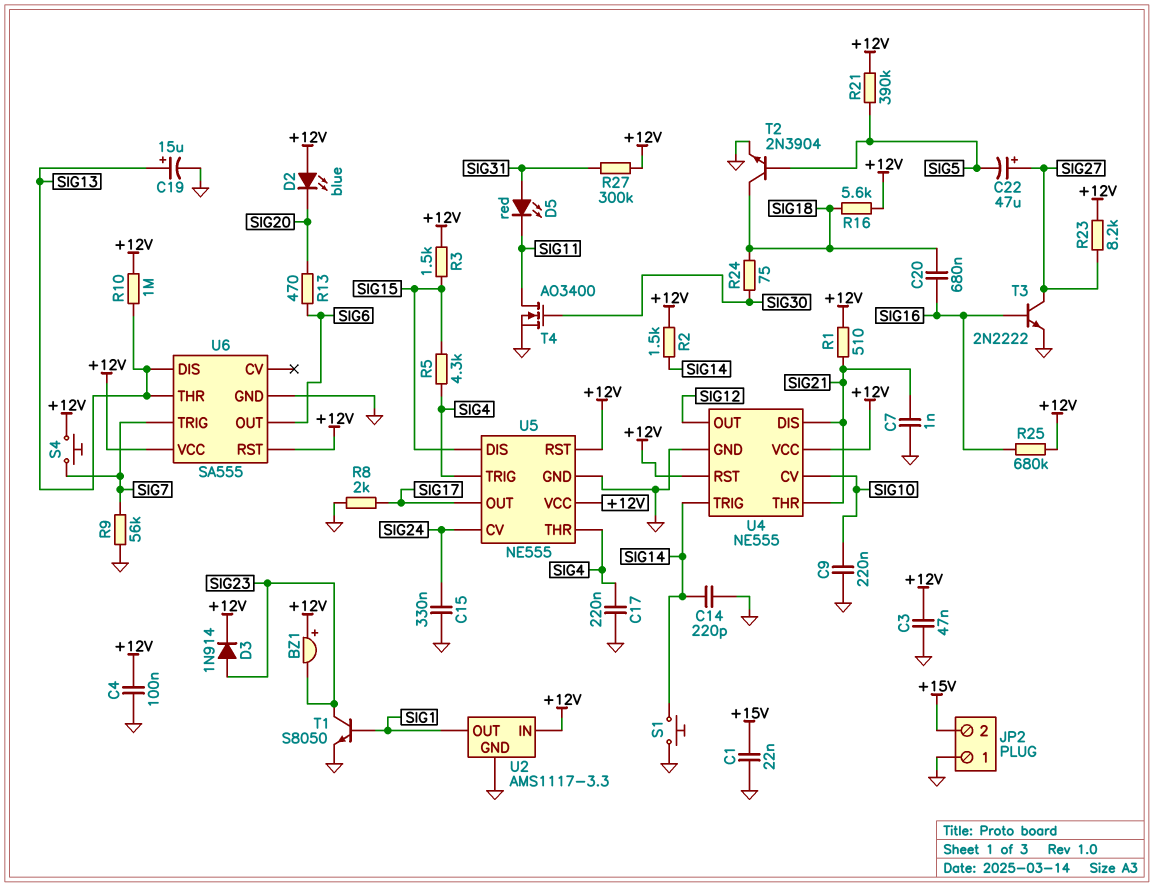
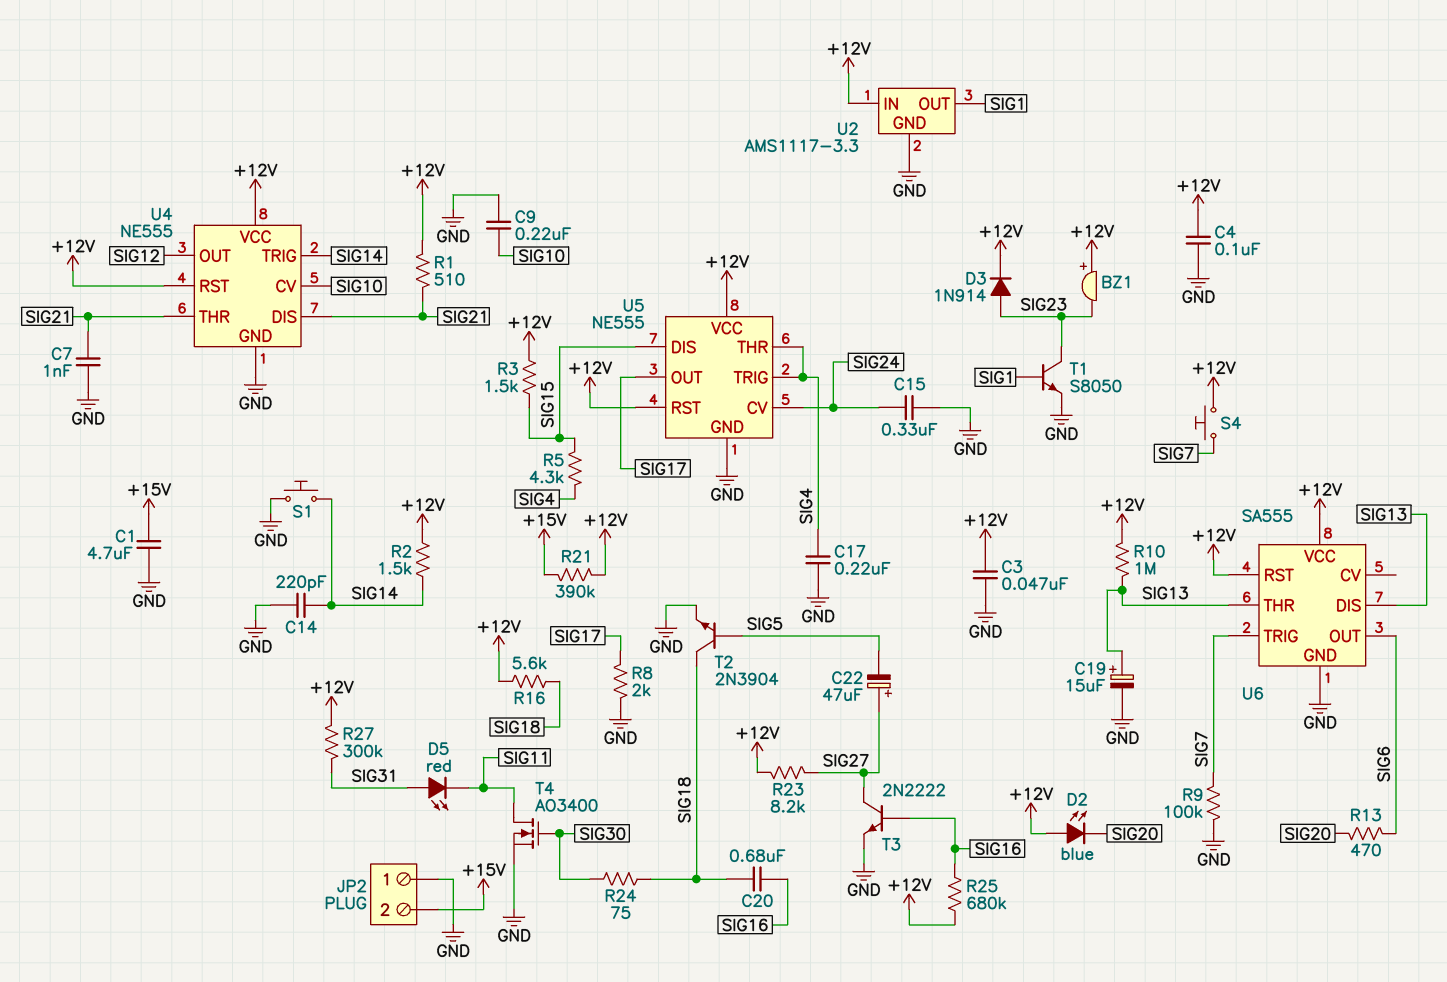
C1: 22nF (+15V, GND) -> 4.7uF (+15V, GND)
R9: 56k (GND, SIG7) -> 100k (GND, SIG7)
R21: 390k (+12V, SIG5) -> 390k (+12V, +15V)

